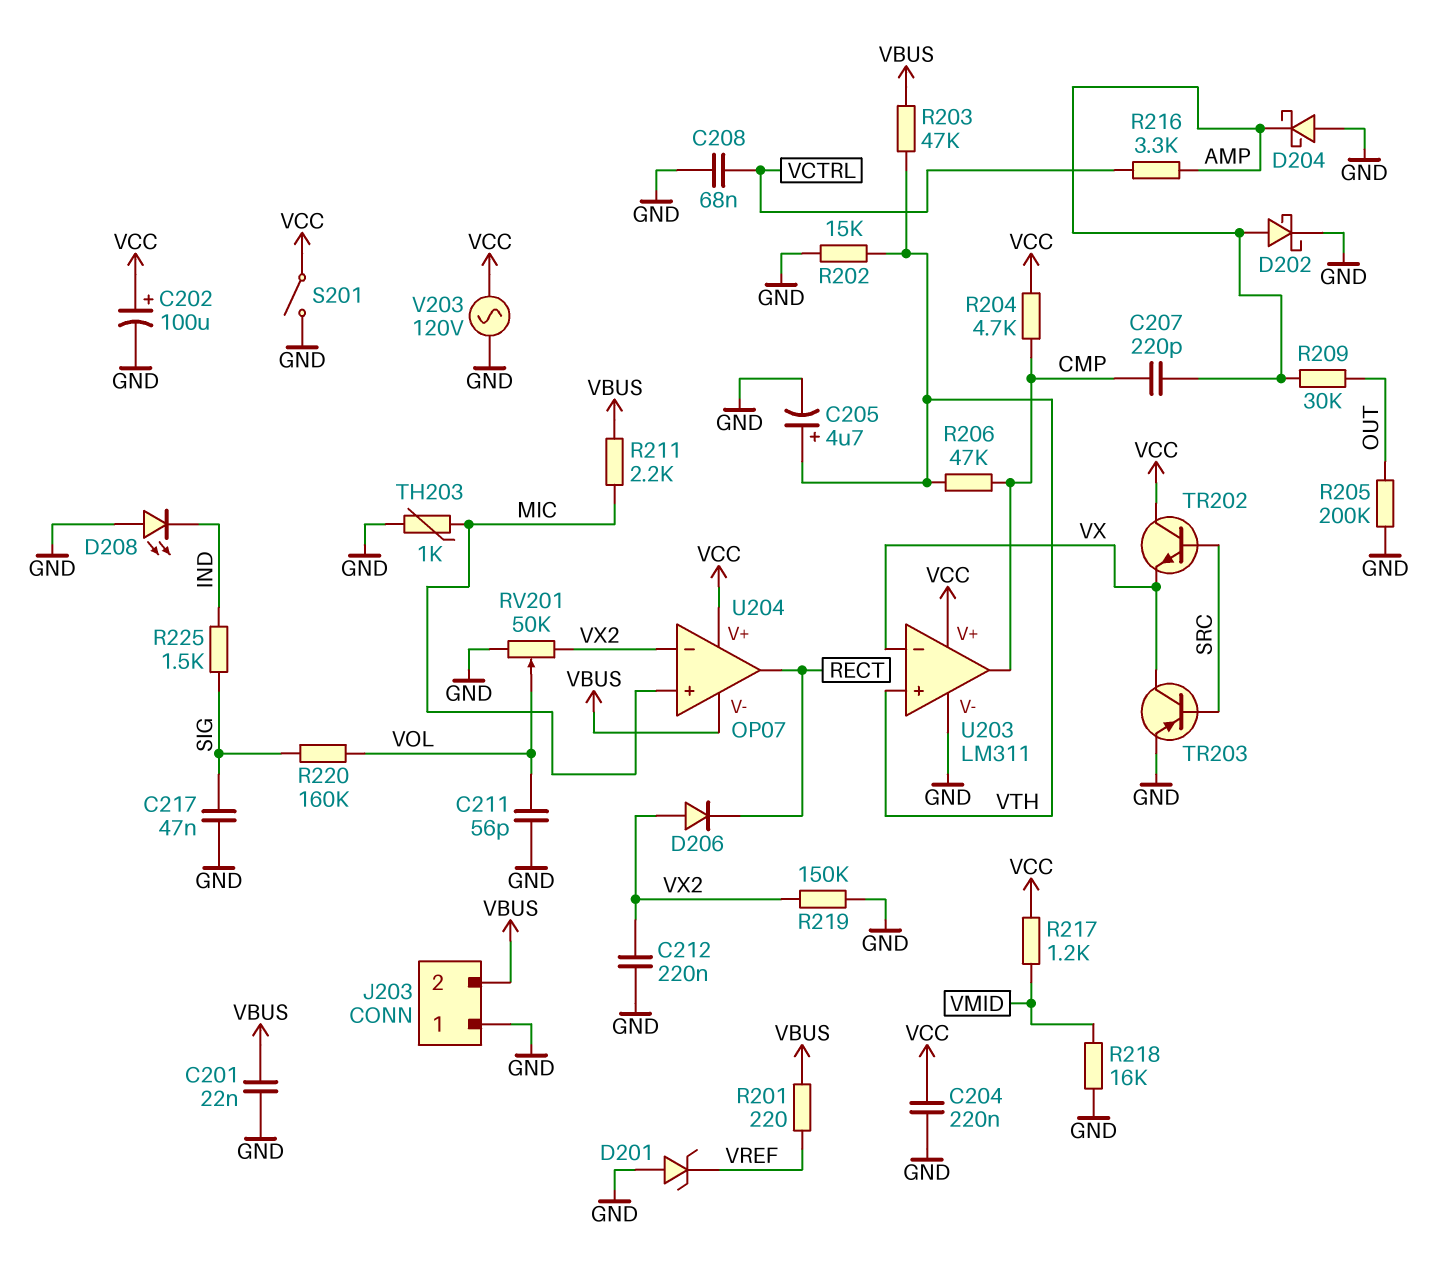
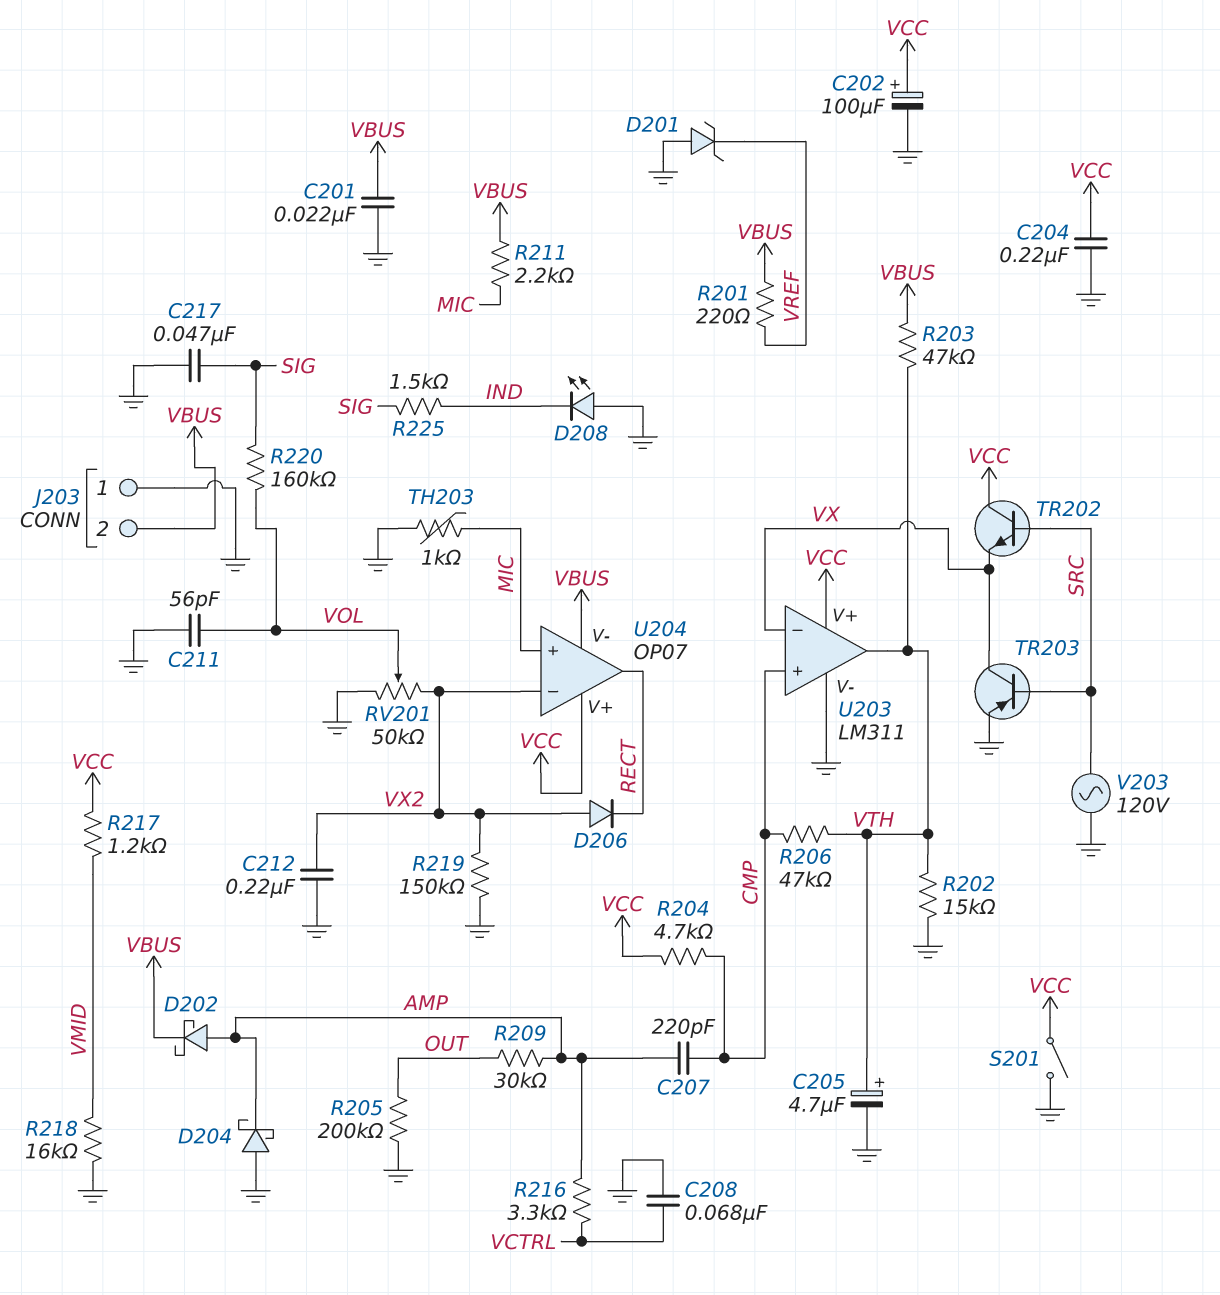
D202: schottky (A AMP, K GND) -> schottky (A AMP, K VBUS)
U203 pin in+: VTH -> CMP
U203 pin out: CMP -> VTH
V203: AC 120V (GND, VCC) -> AC 120V (GND, SRC)

